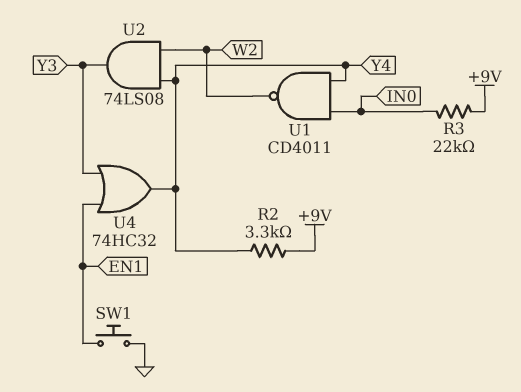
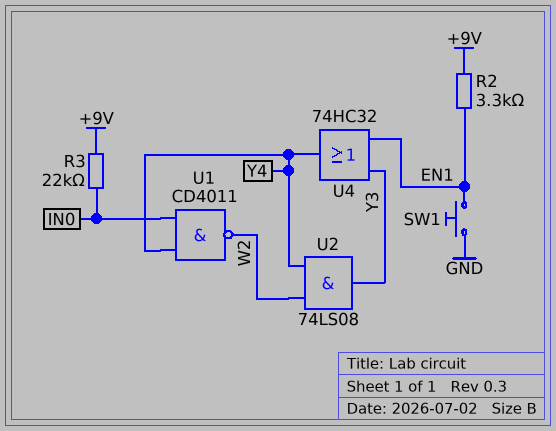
R2: 3.3k (+9V, Y4) -> 3.3k (+9V, EN1)

